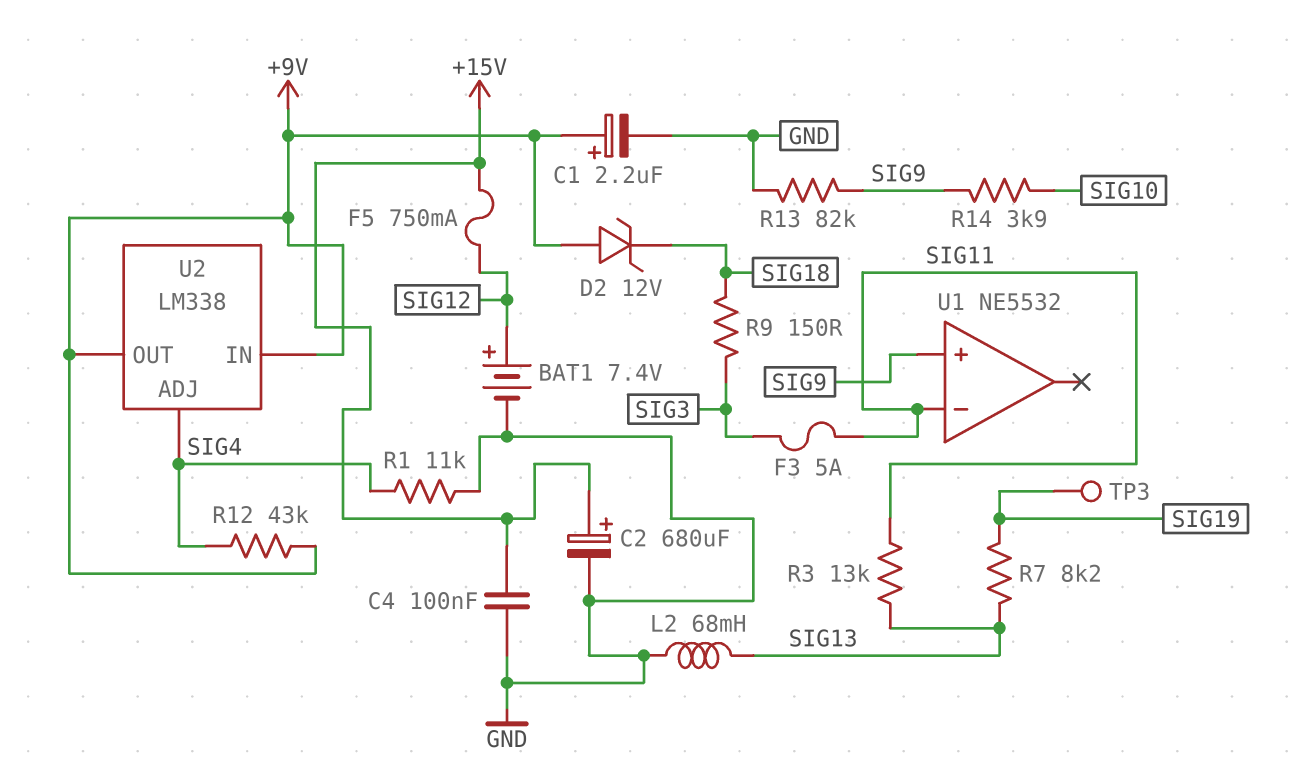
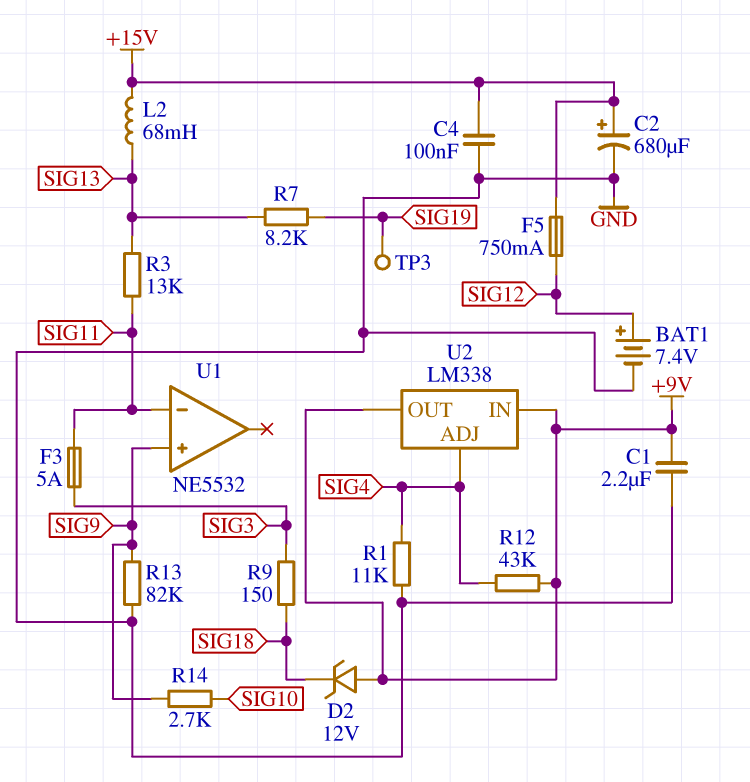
C1: 2.2uF (plus +9V, minus GND) -> 2.2uF (+9V, GND)
L2: 68mH (GND, SIG13) -> 68mH (+15V, SIG13)
R14: 3.9k (SIG9, SIG10) -> 2.7k (SIG9, SIG10)

